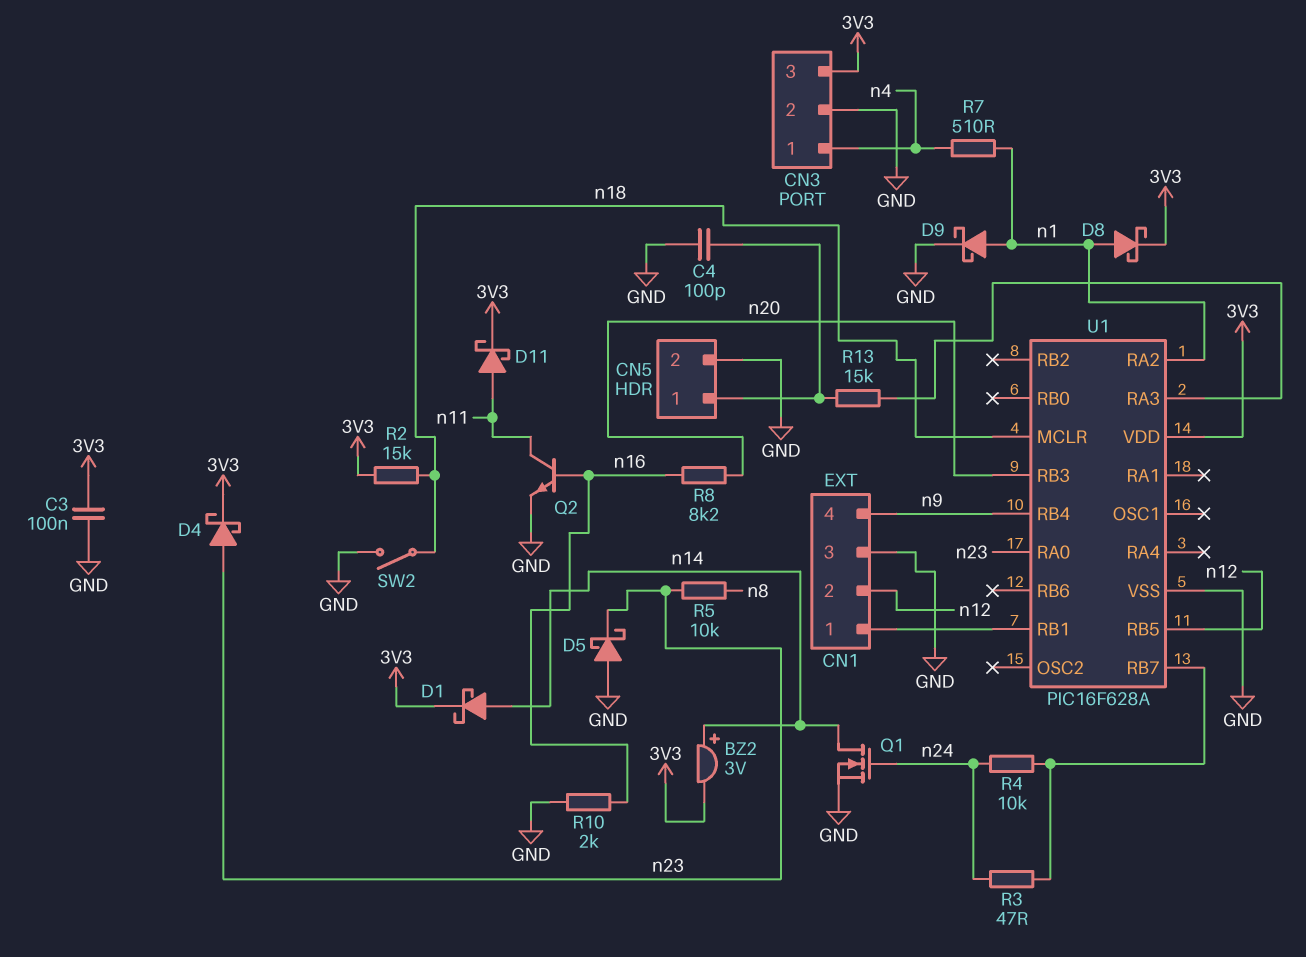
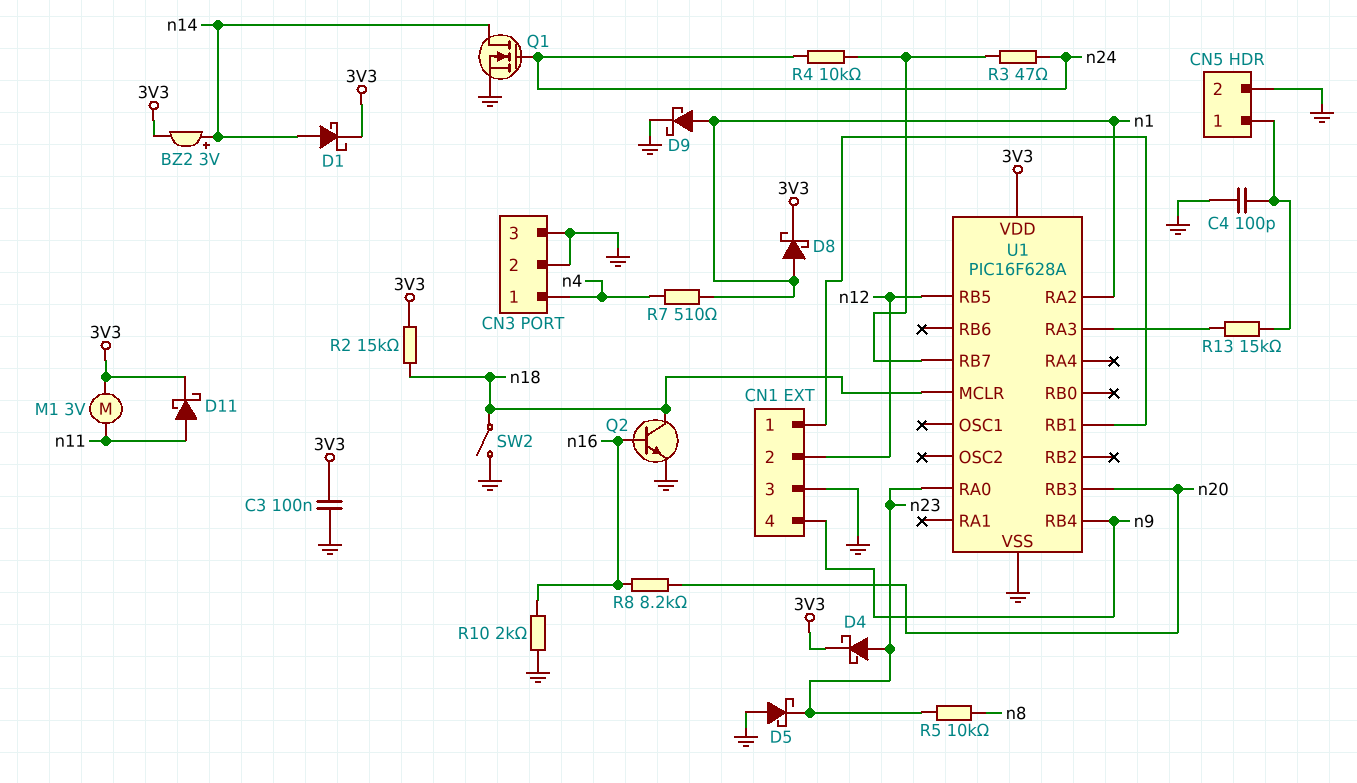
CN3 pin 3: 3V3 -> GND
M1: none -> motor 3V (3V3, n11)
Q2: NPN (B n16, C n11, E GND) -> NPN (B n16, C n18, E GND)

